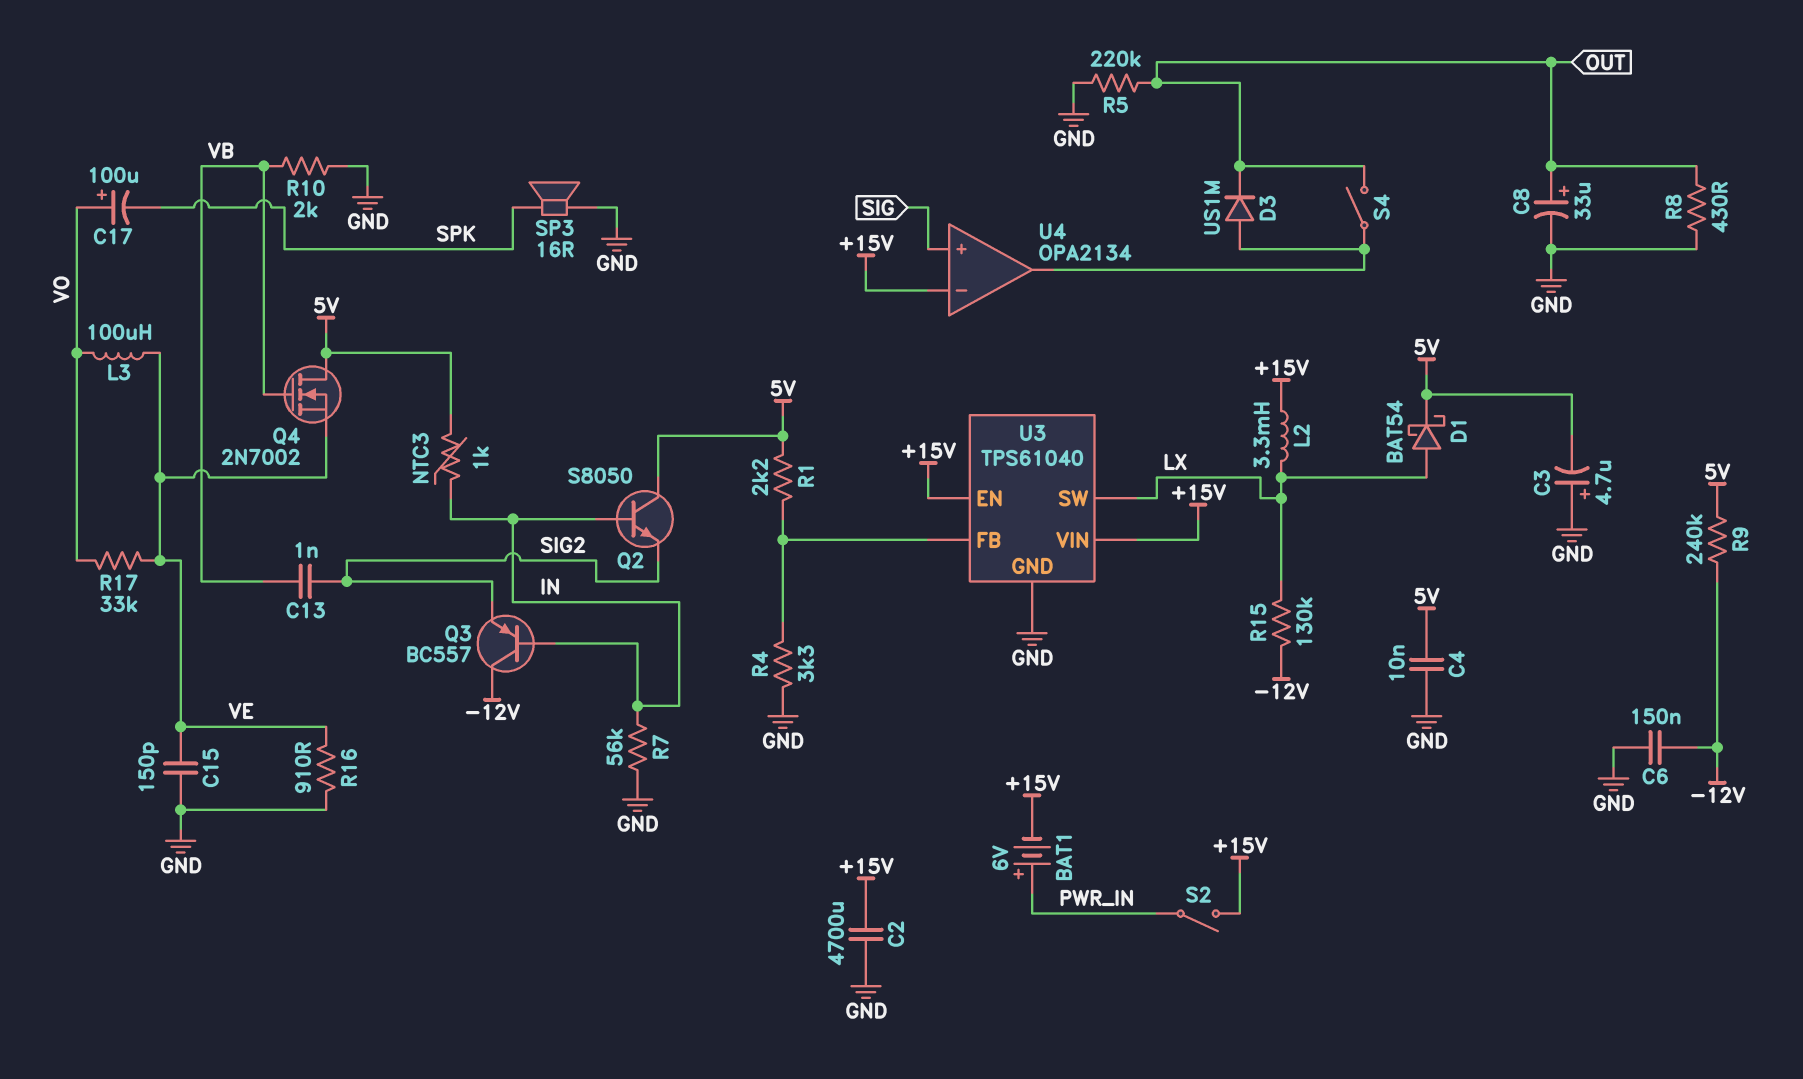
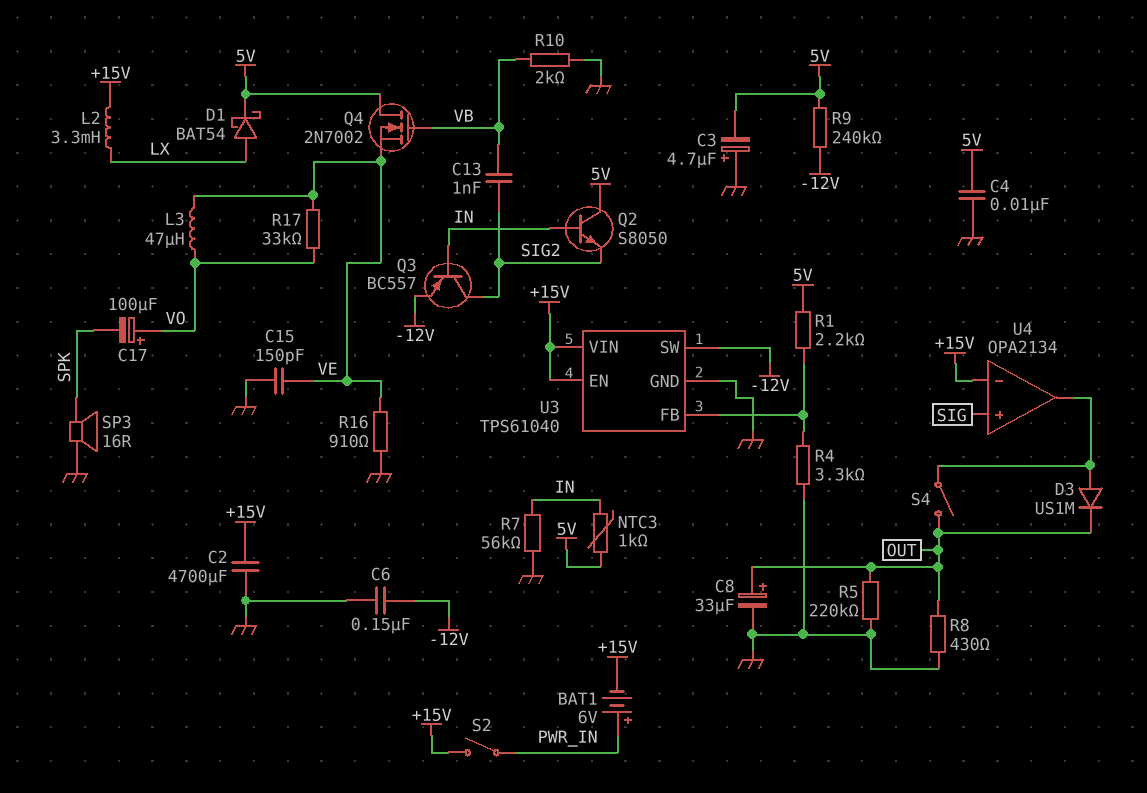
L3: 100uH (VE, VO) -> 47uH (VE, VO)
Q3: PNP BC557 (B IN, C -12V, E SIG2) -> PNP BC557 (B IN, C SIG2, E -12V)
R15: 130k (-12V, LX) -> none
U3 pin SW: LX -> -12V

